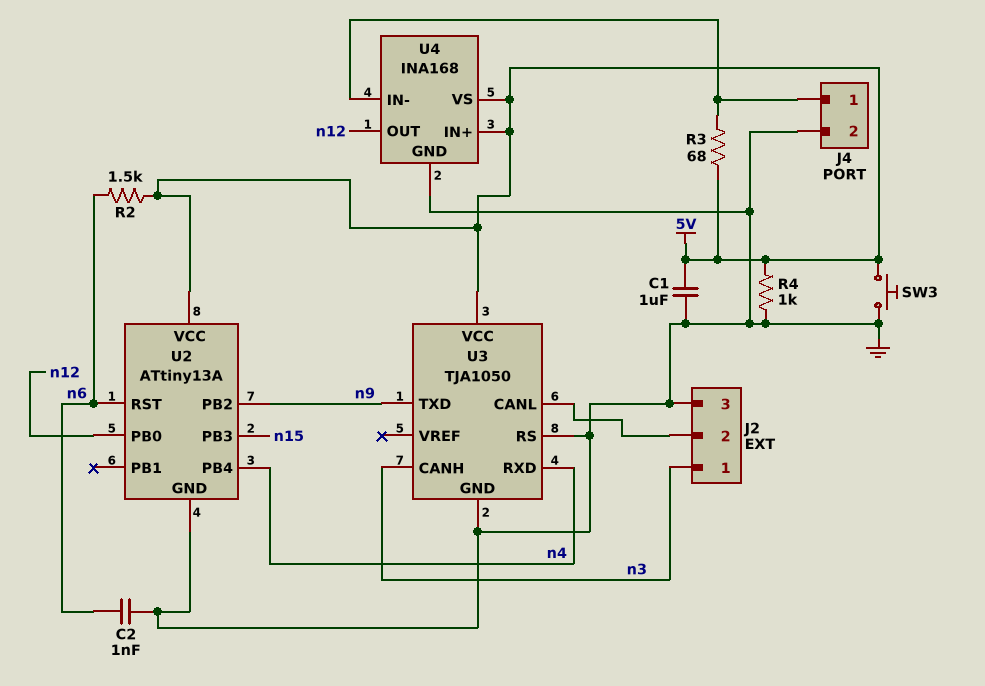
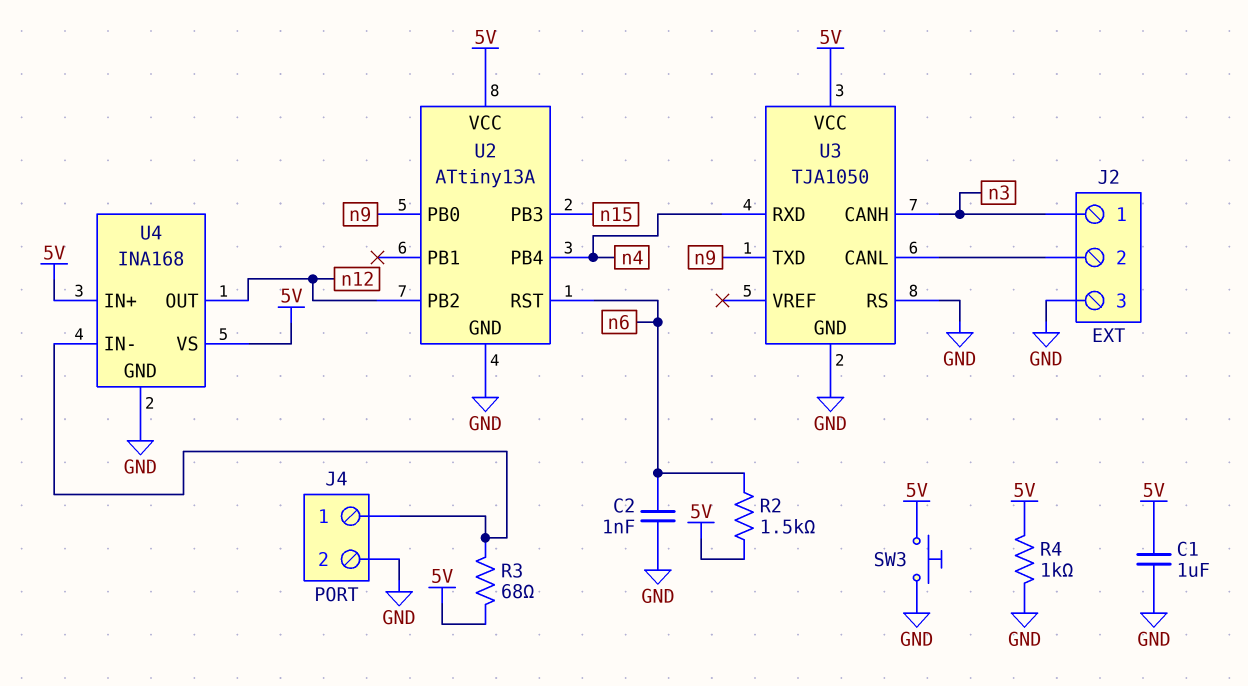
U2 pin PB0: n12 -> n9
U2 pin PB2: n9 -> n12

